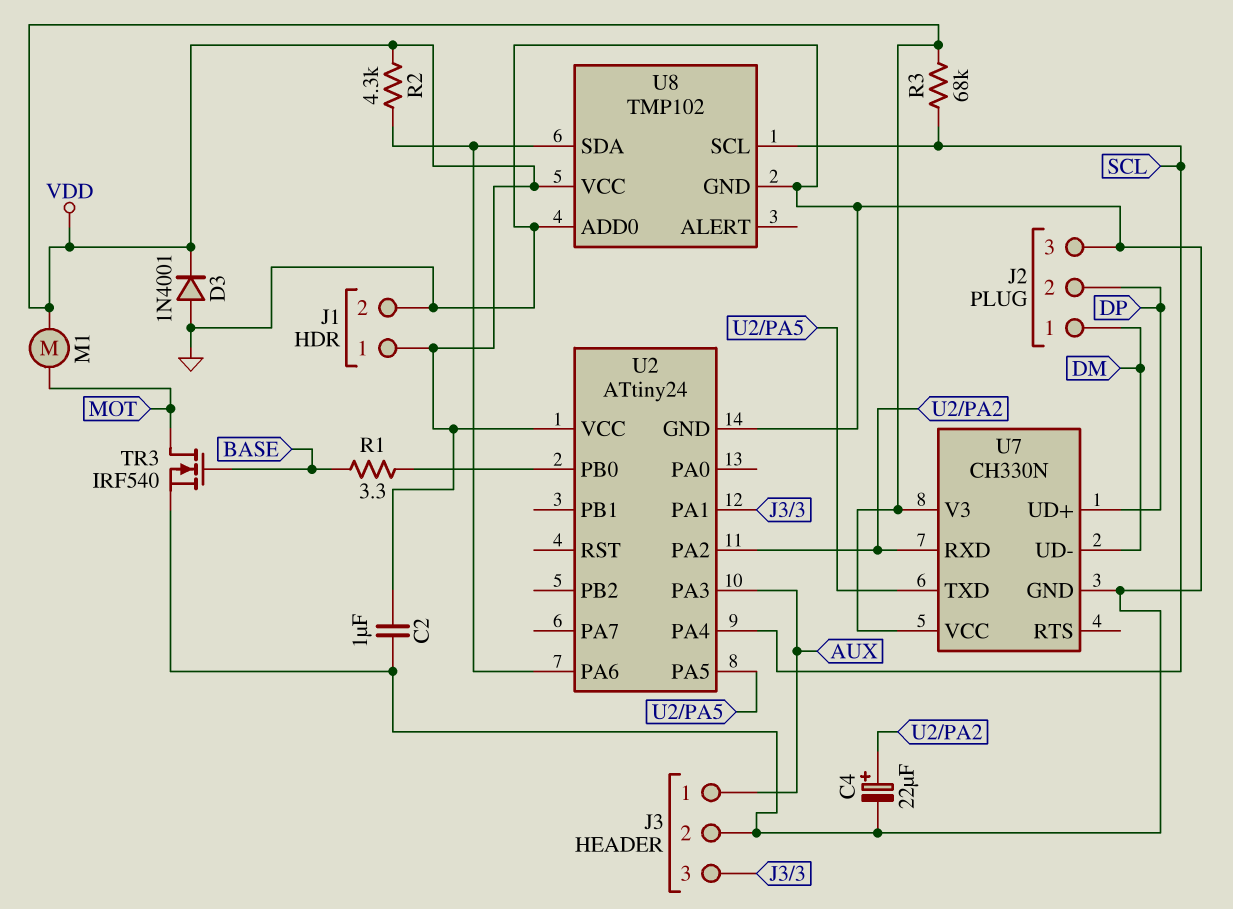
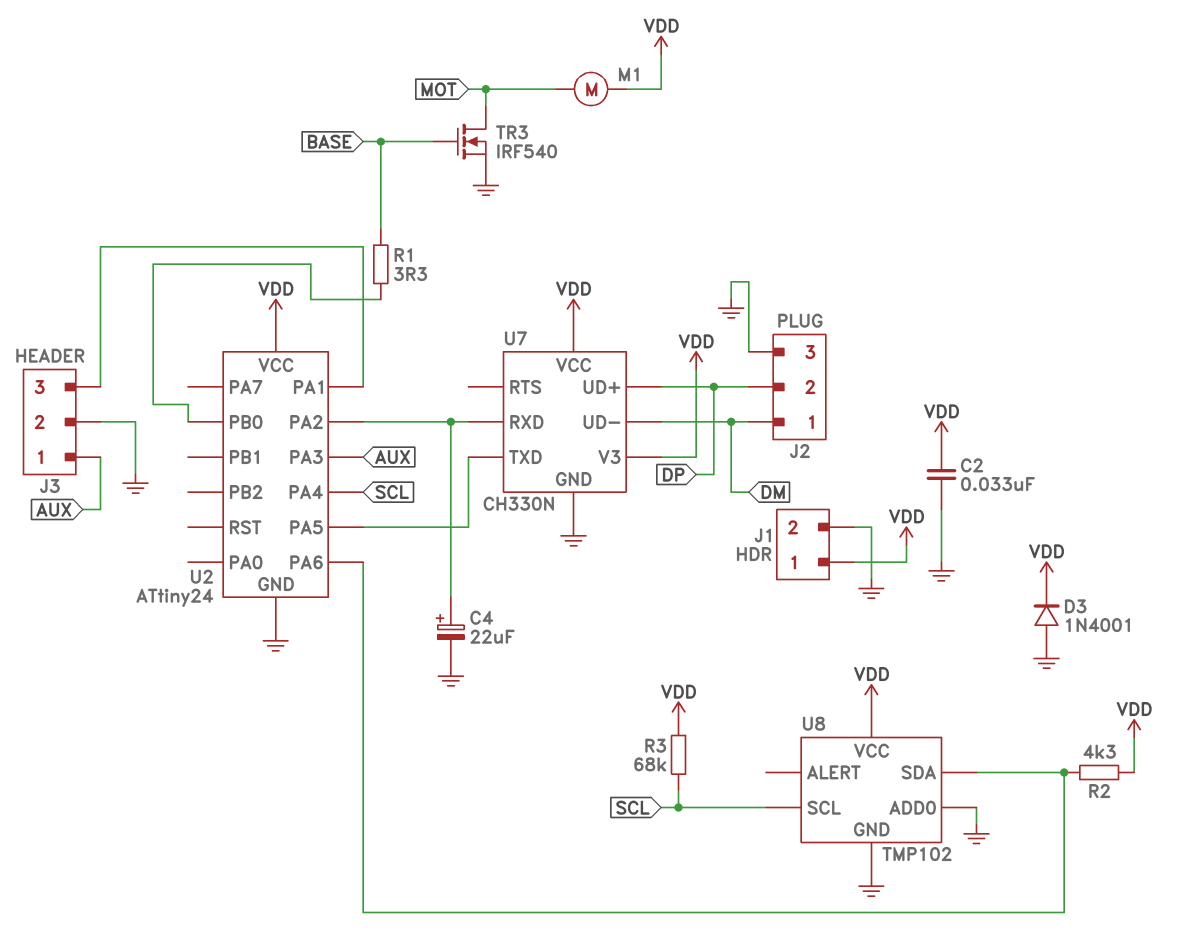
C2: 1uF (GND, VDD) -> 33nF (GND, VDD)

